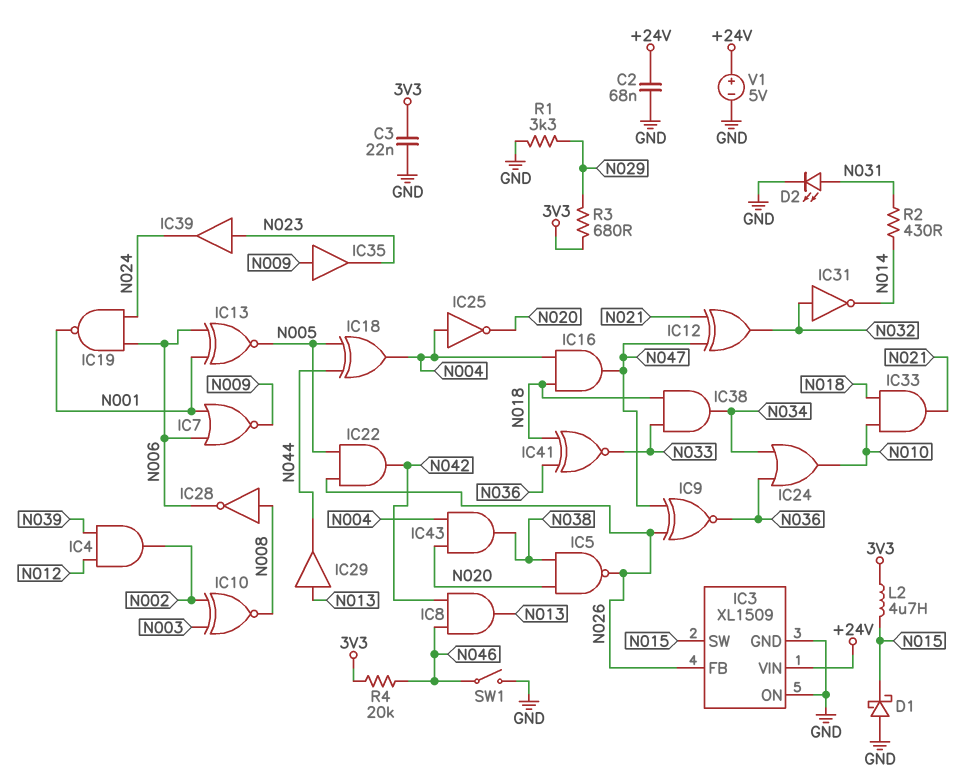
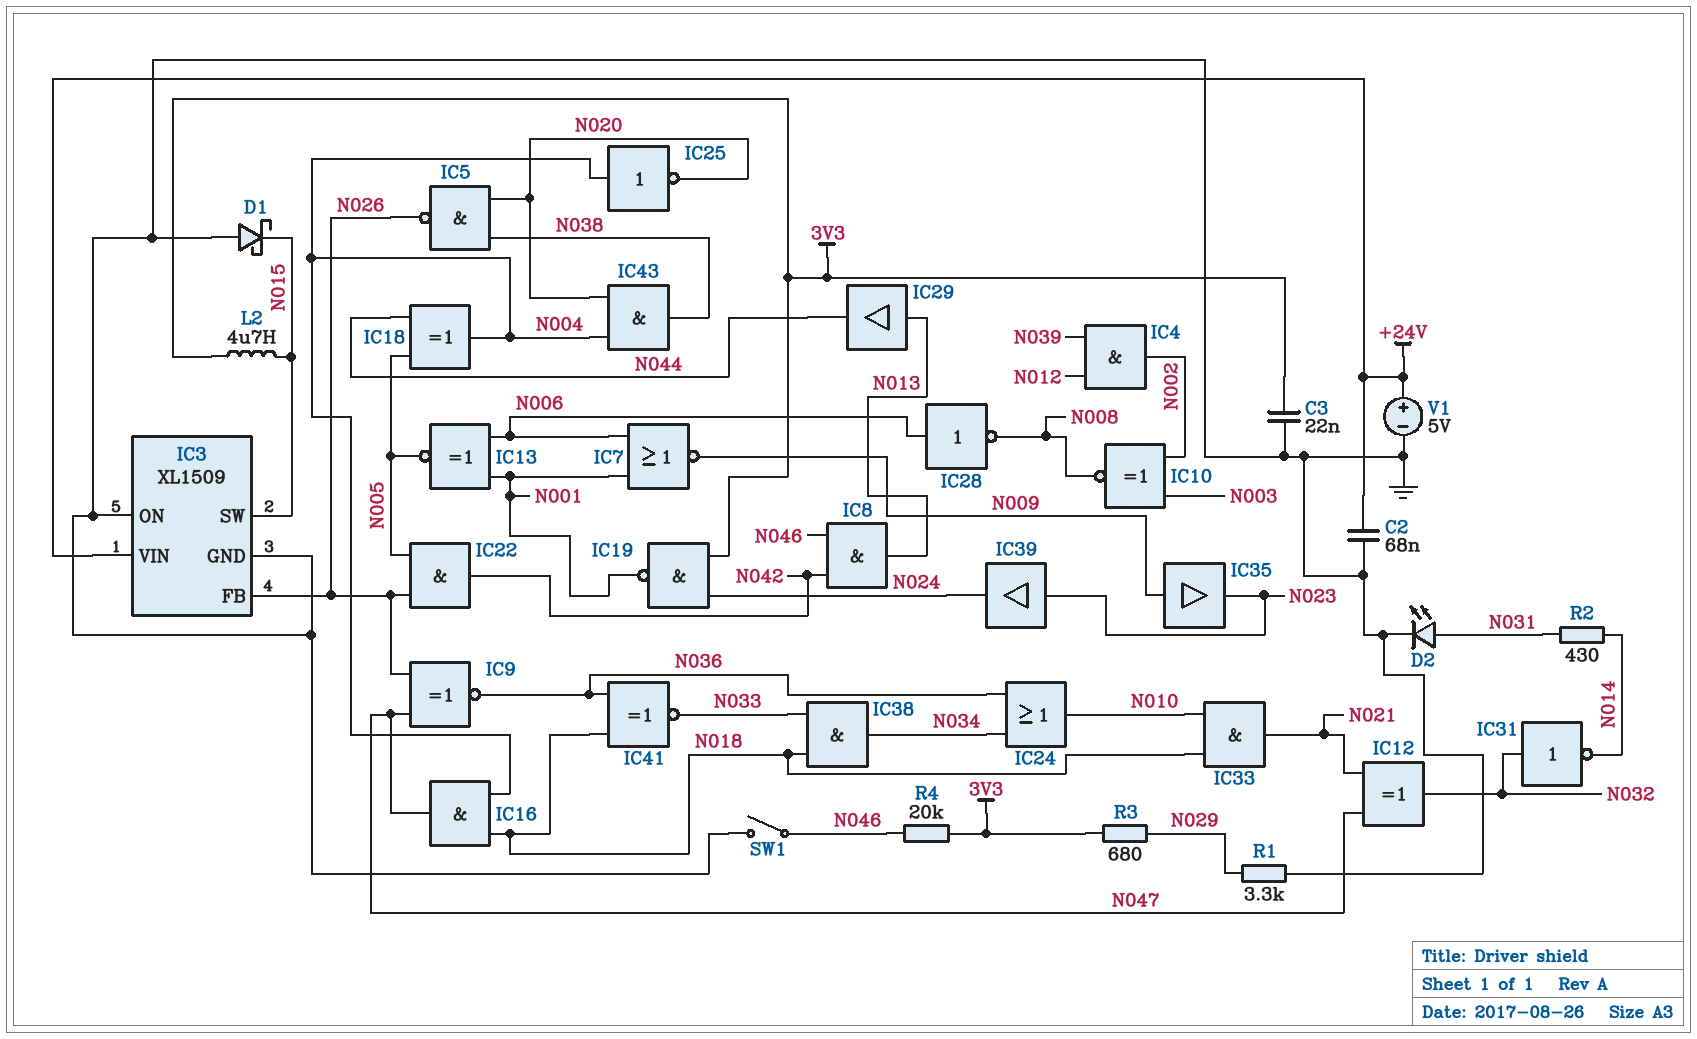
IC19: NAND (in N006, in N024, out N001) -> NAND (in 3V3, in N024, out N001)
IC28: NOT (in N008, out N006) -> NOT (in N006, out N008)

